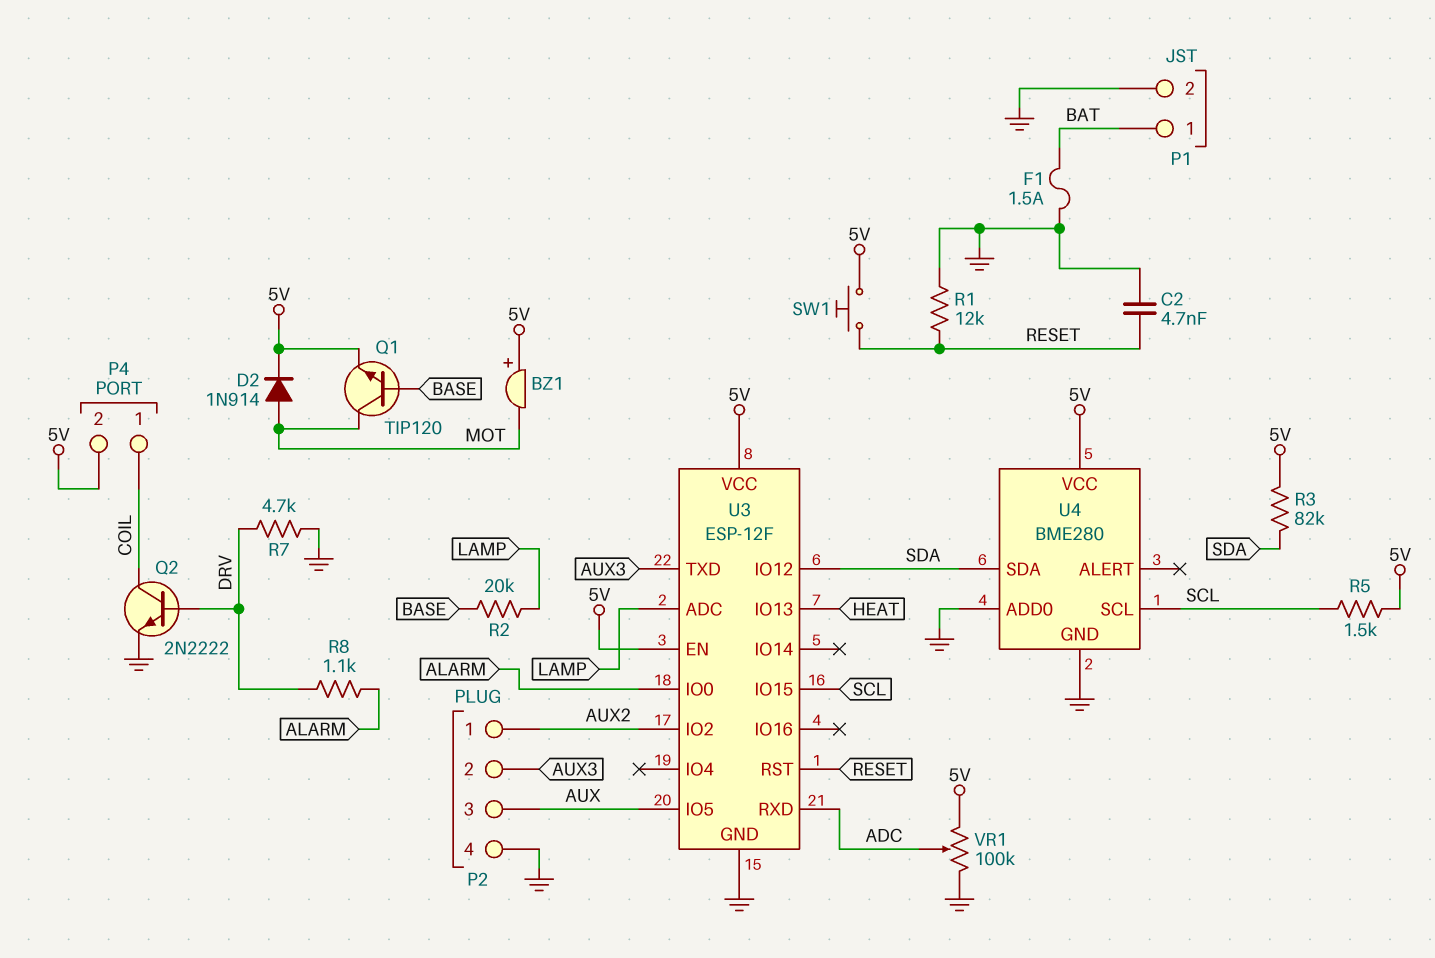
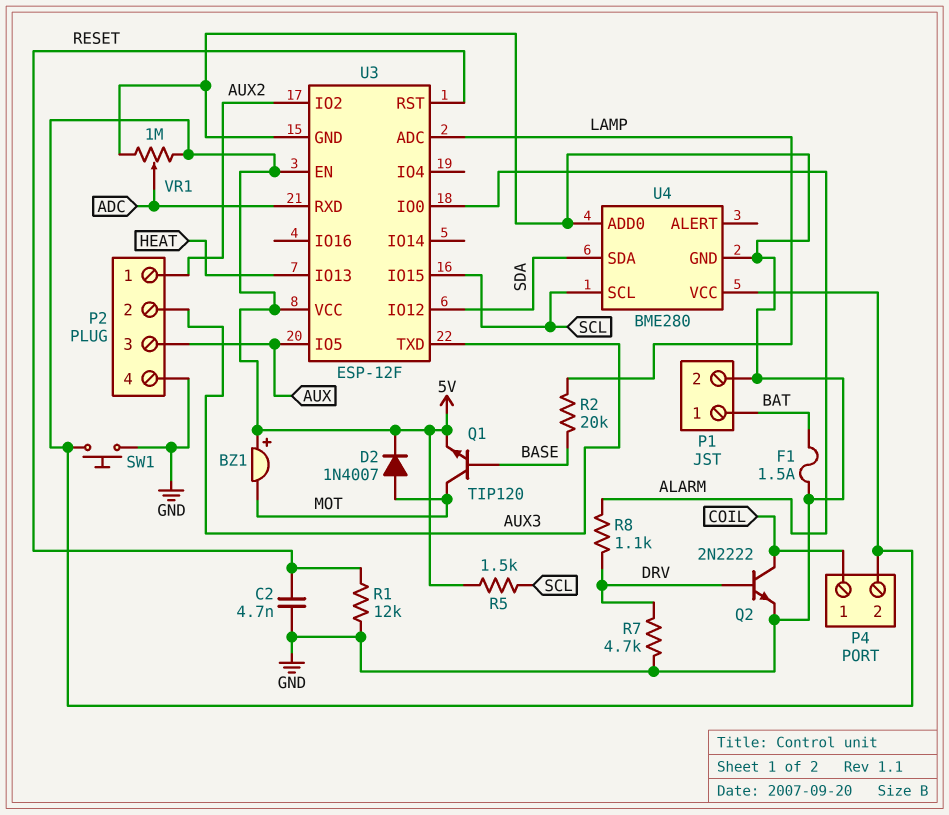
D2: diode 1N914 (A MOT, K 5V) -> diode 1N4007 (A MOT, K 5V)
R3: 82k (5V, SDA) -> none
SW1: button (5V, RESET) -> button (5V, GND)
VR1: 100k (5V, GND, wiper ADC) -> 1M (5V, GND, wiper ADC)

